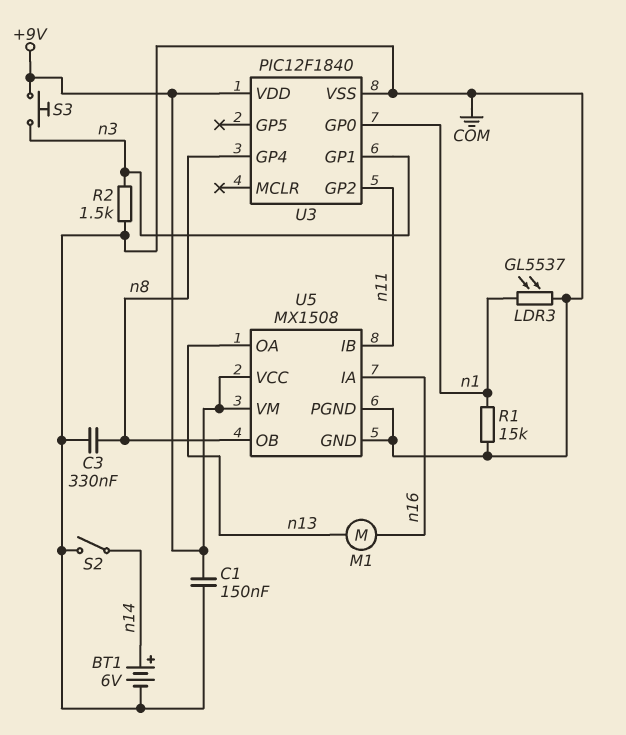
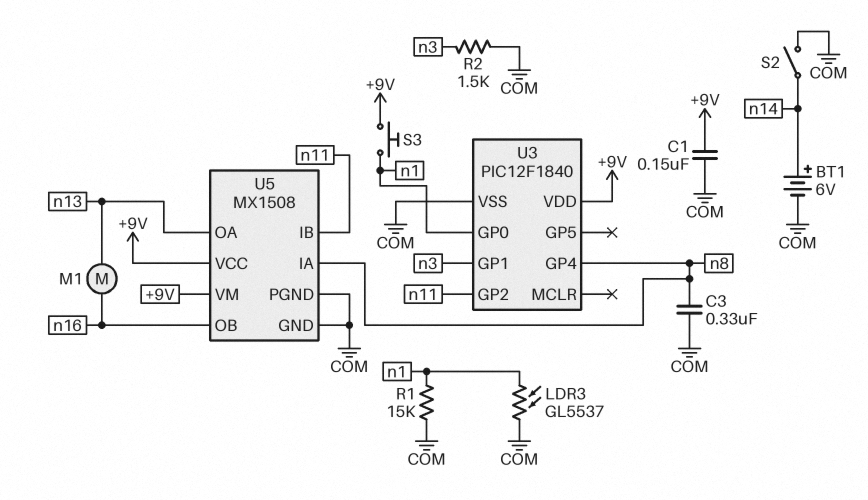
S3: button (+9V, n3) -> button (+9V, n1)
U5 pin IA: n16 -> n8
U5 pin OB: n8 -> n16

